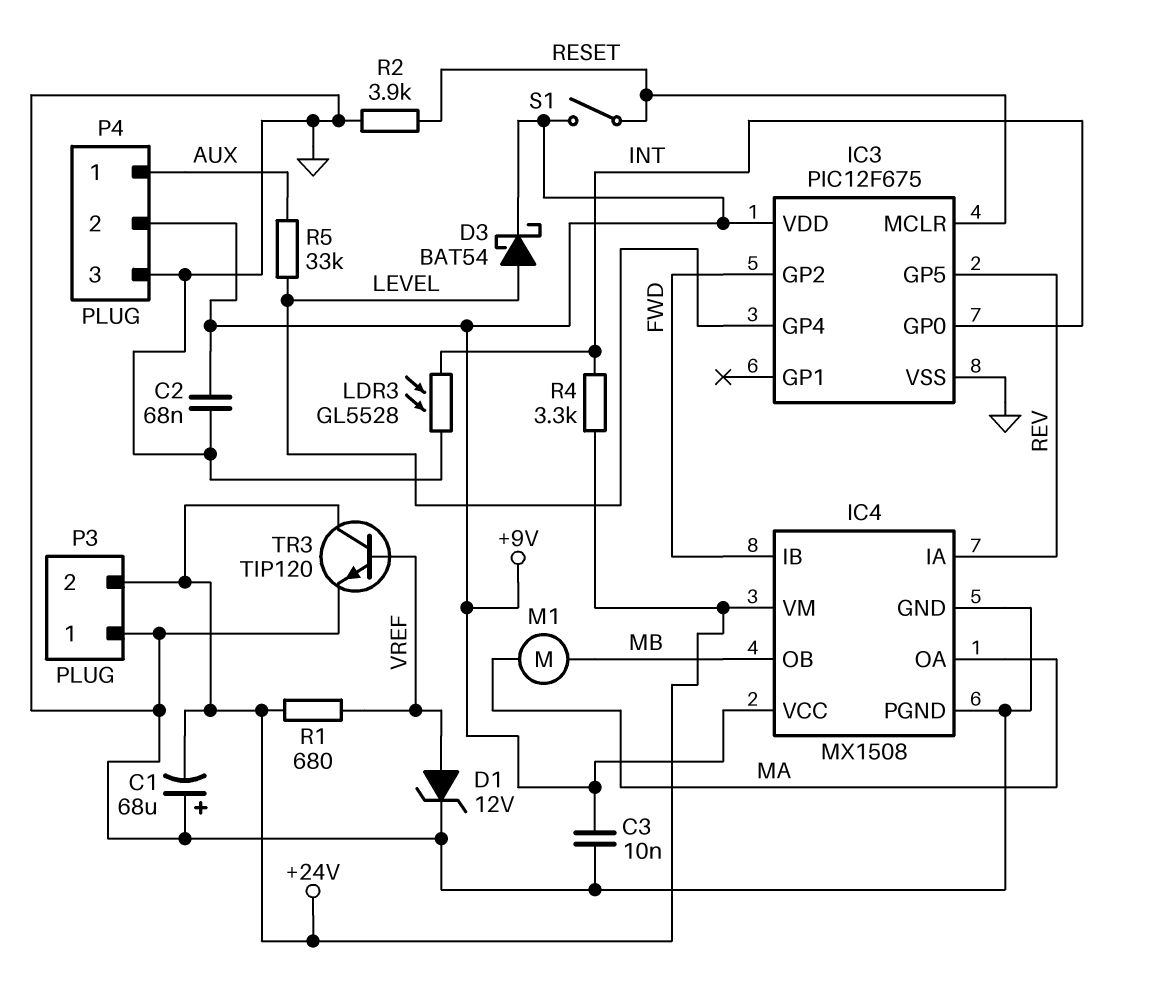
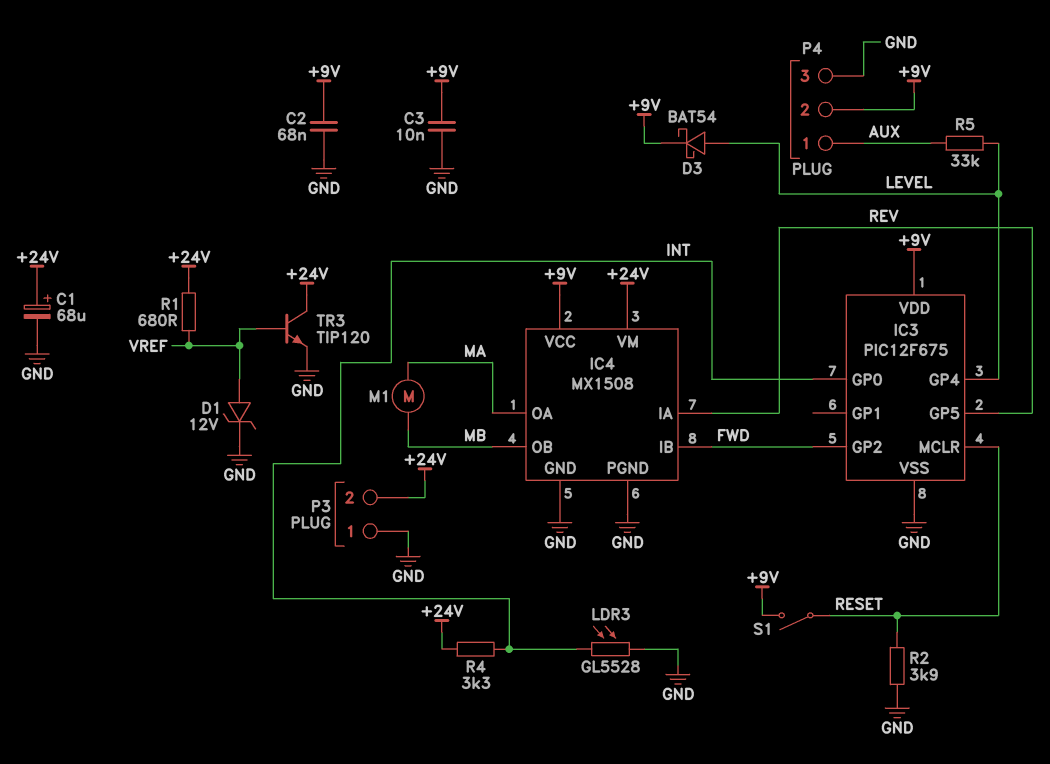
C1: 68uF (plus GND, minus +24V) -> 68uF (plus +24V, minus GND)

